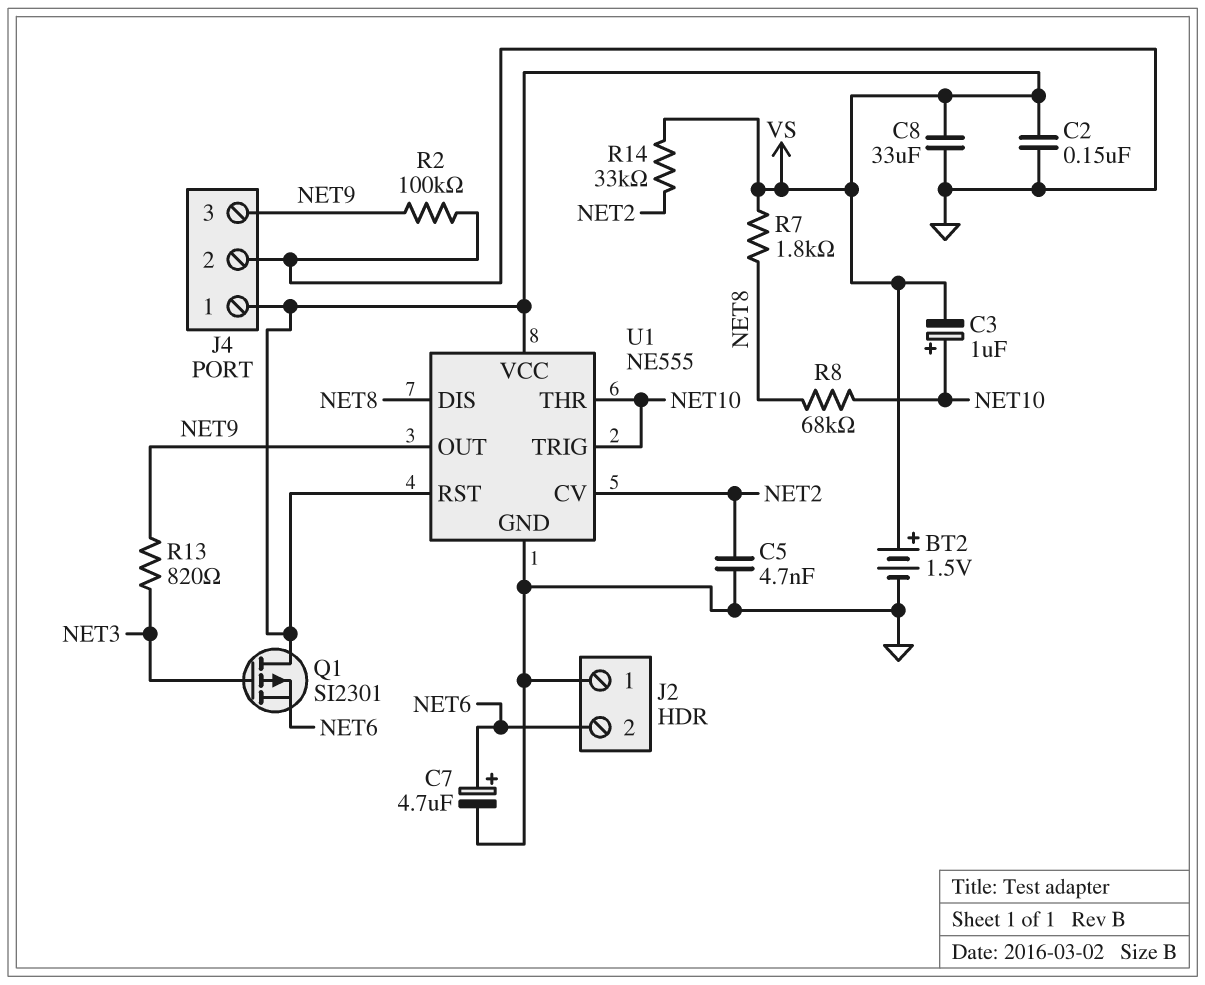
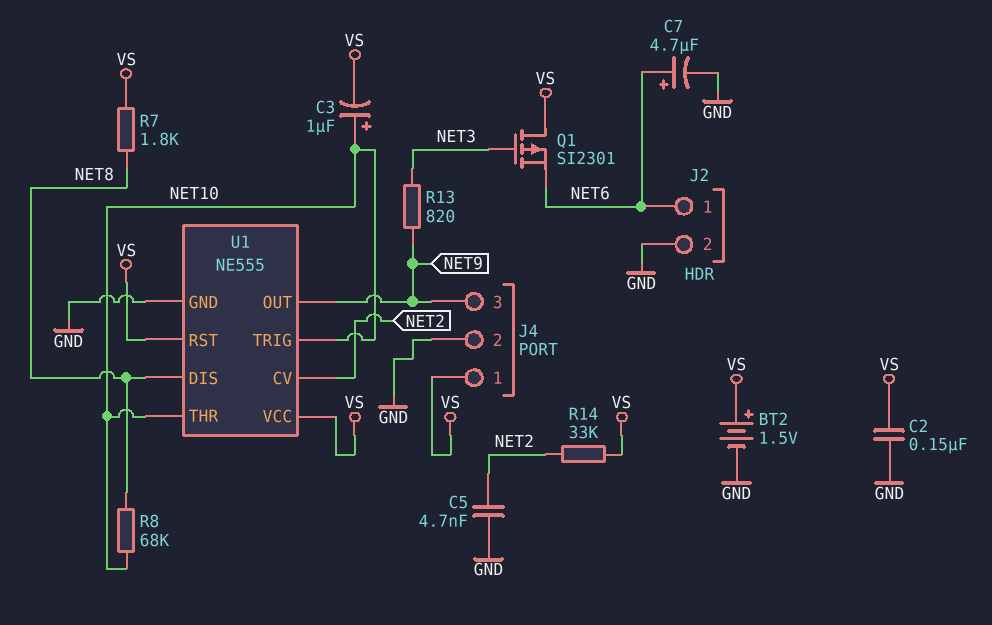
C8: 33uF (GND, VS) -> none
J2 pin 1: GND -> NET6
J2 pin 2: NET6 -> GND
R2: 100k (GND, NET9) -> none

